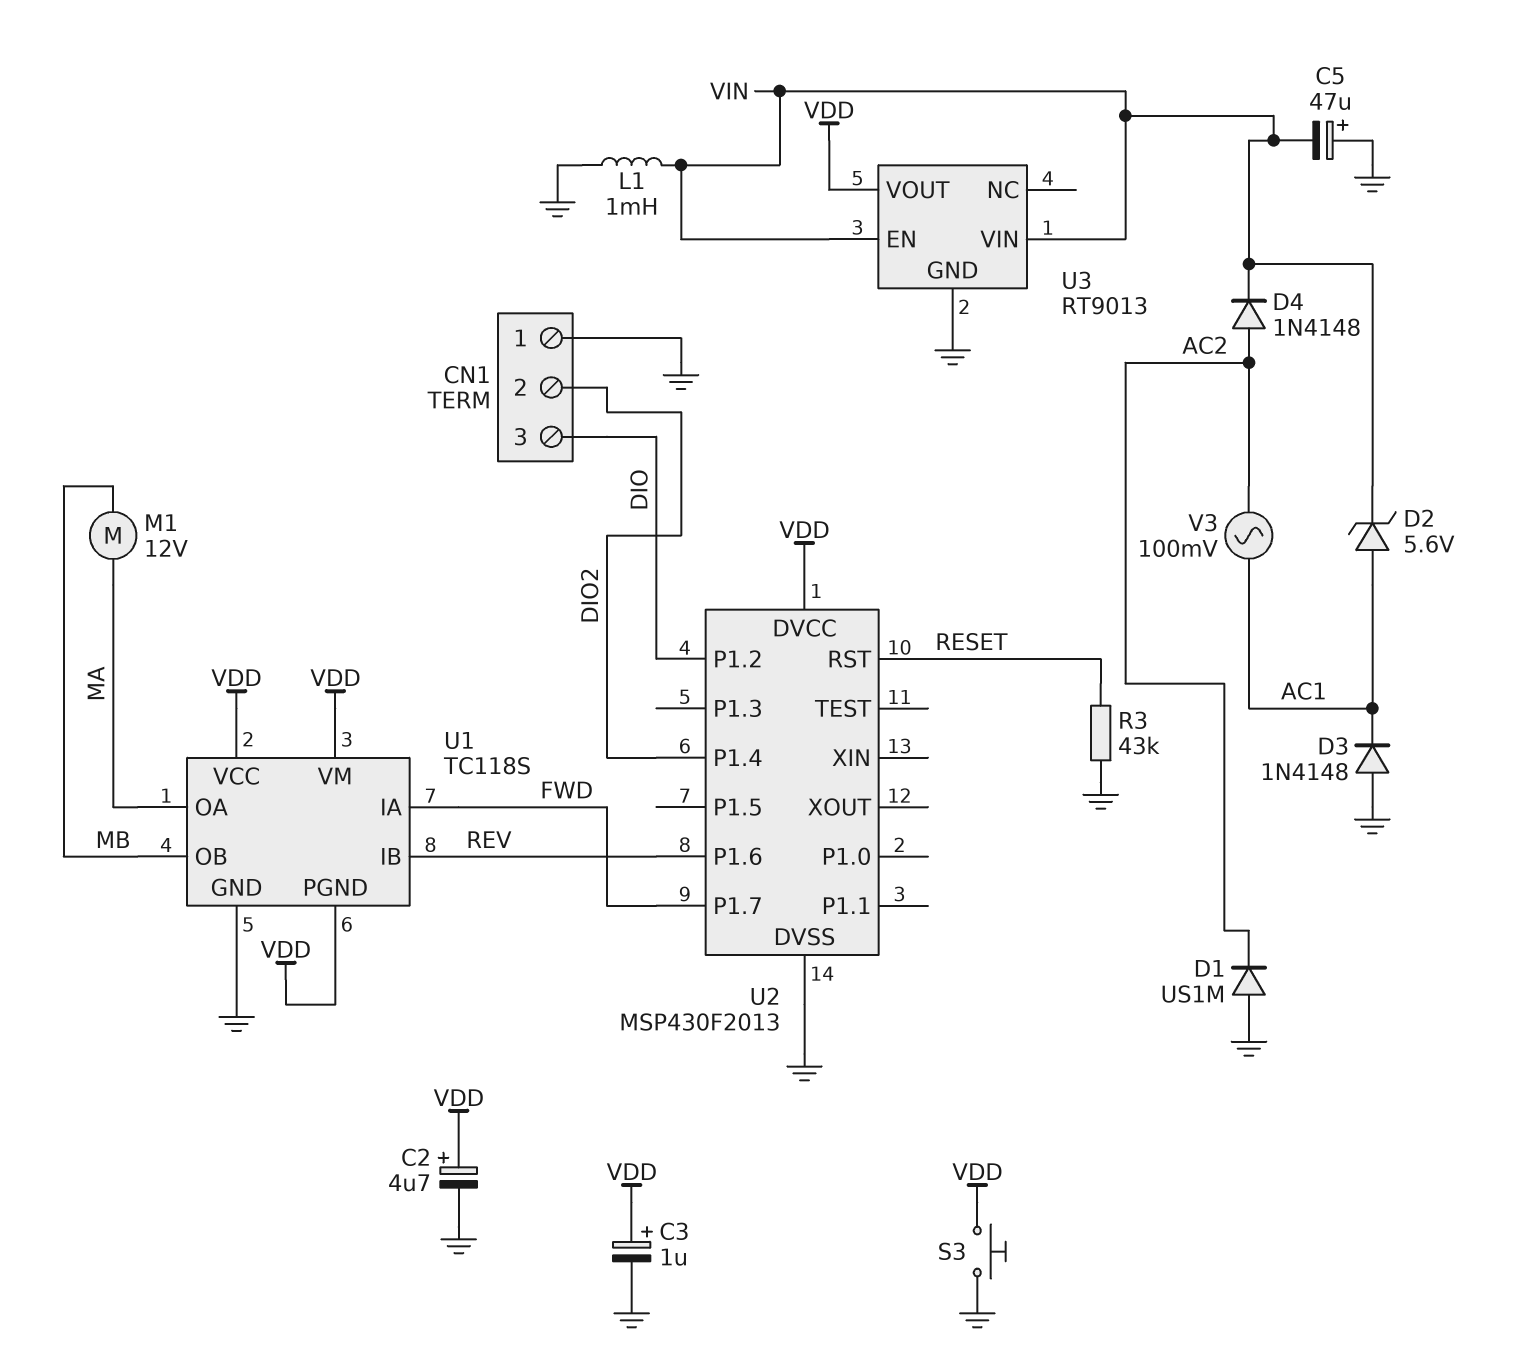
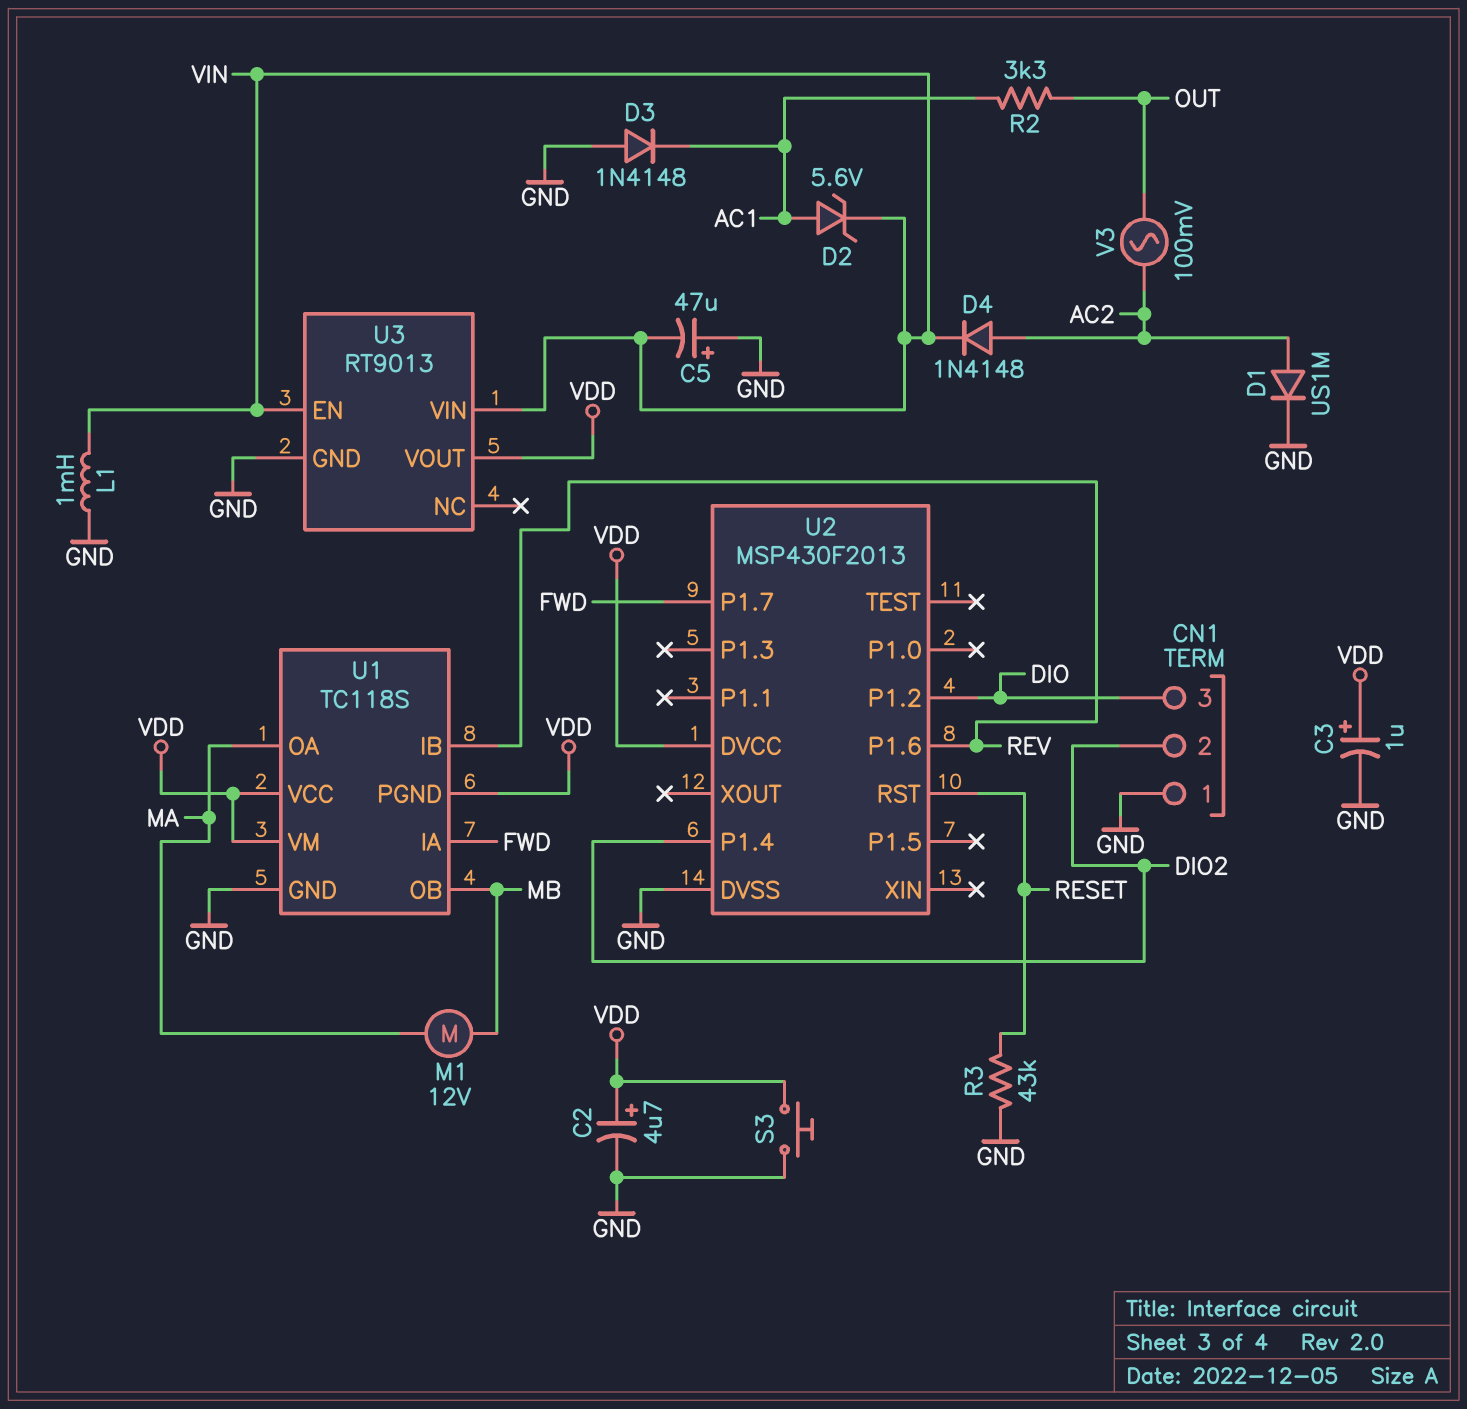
D1: diode US1M (A GND, K AC2) -> diode US1M (A AC2, K GND)
R2: none -> 3.3k (AC1, OUT)
V3: AC 100mV (AC1, AC2) -> AC 100mV (AC2, OUT)

